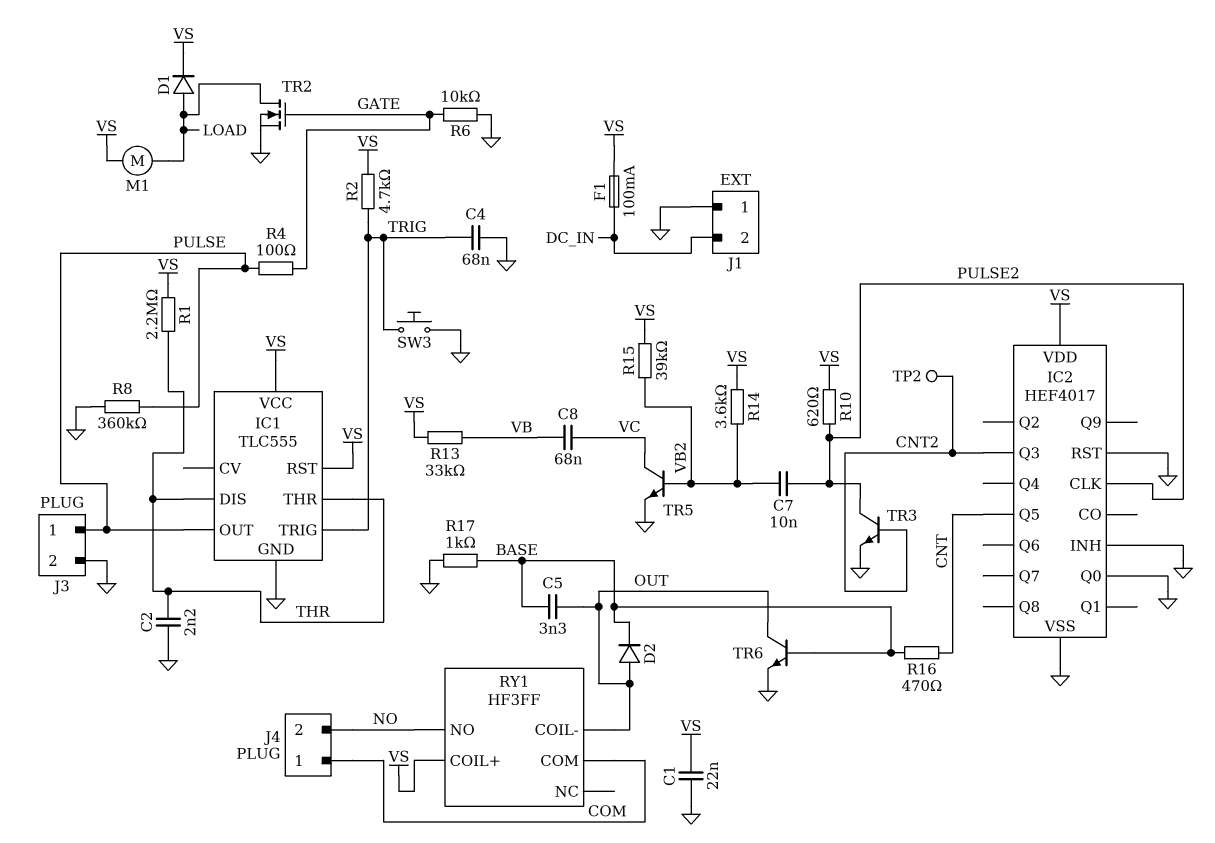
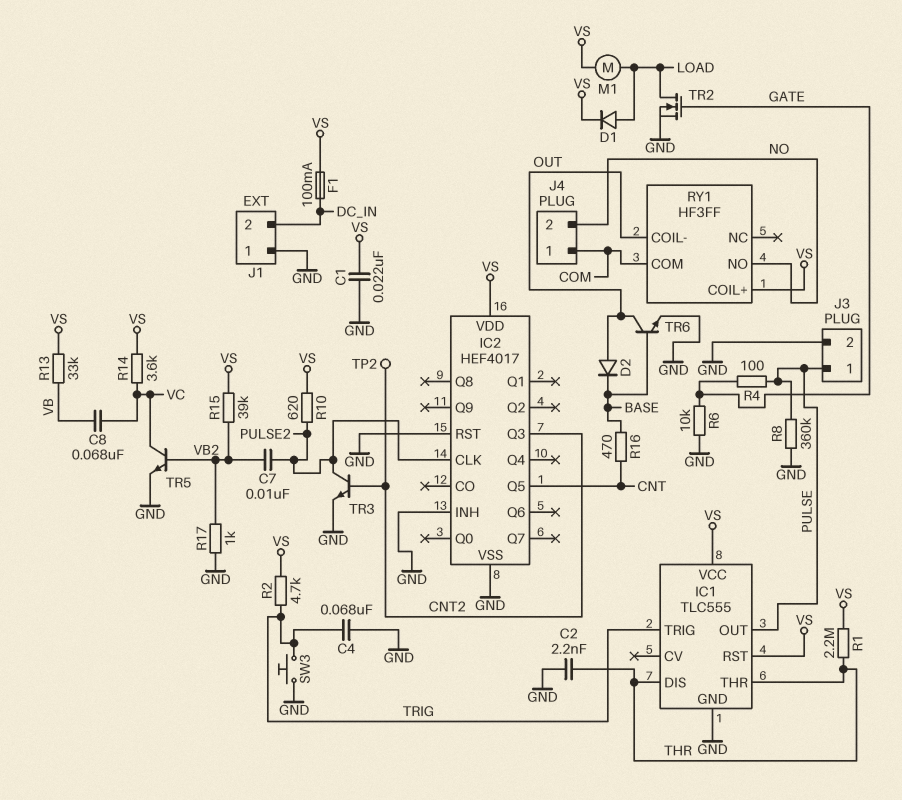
C5: 3.3nF (BASE, OUT) -> none
IC2 pin Q0: GND -> none
R14: 3.6k (VB2, VS) -> 3.6k (VC, VS)
R17: 1k (BASE, GND) -> 1k (GND, VB2)

